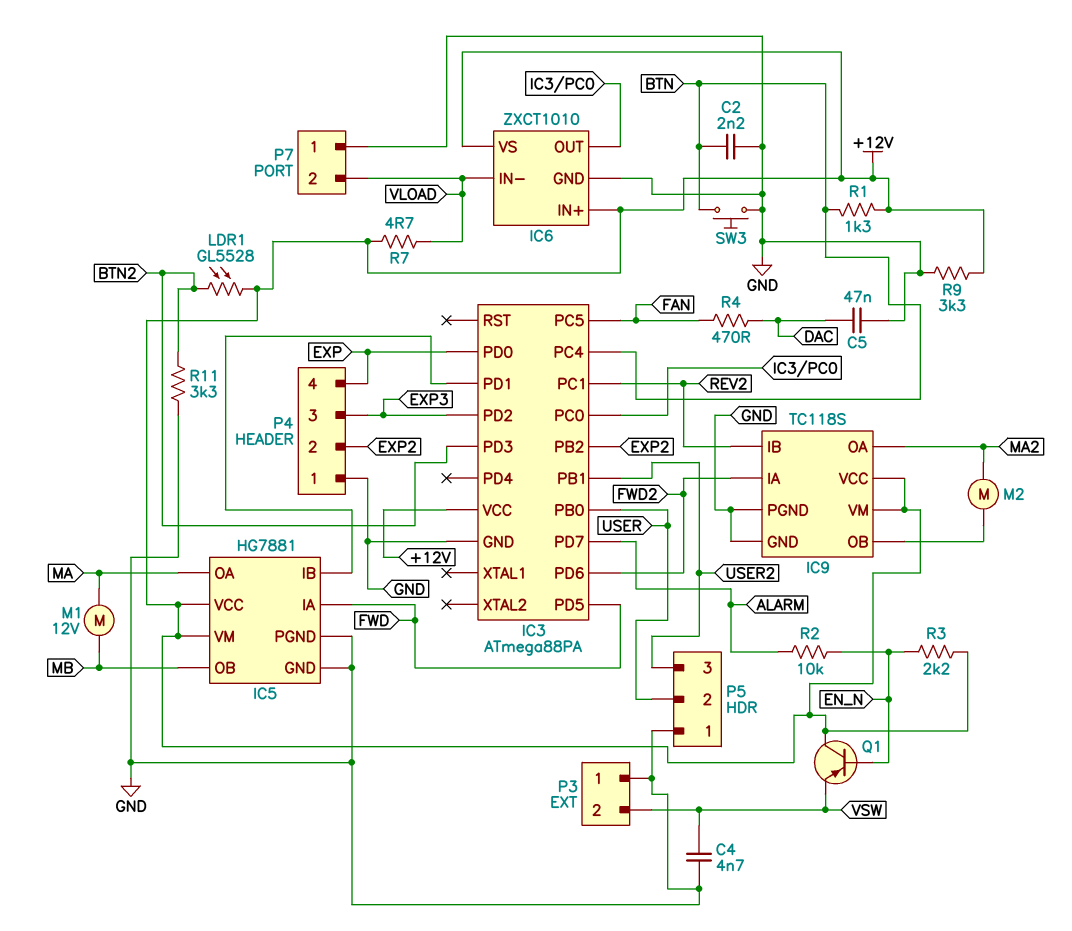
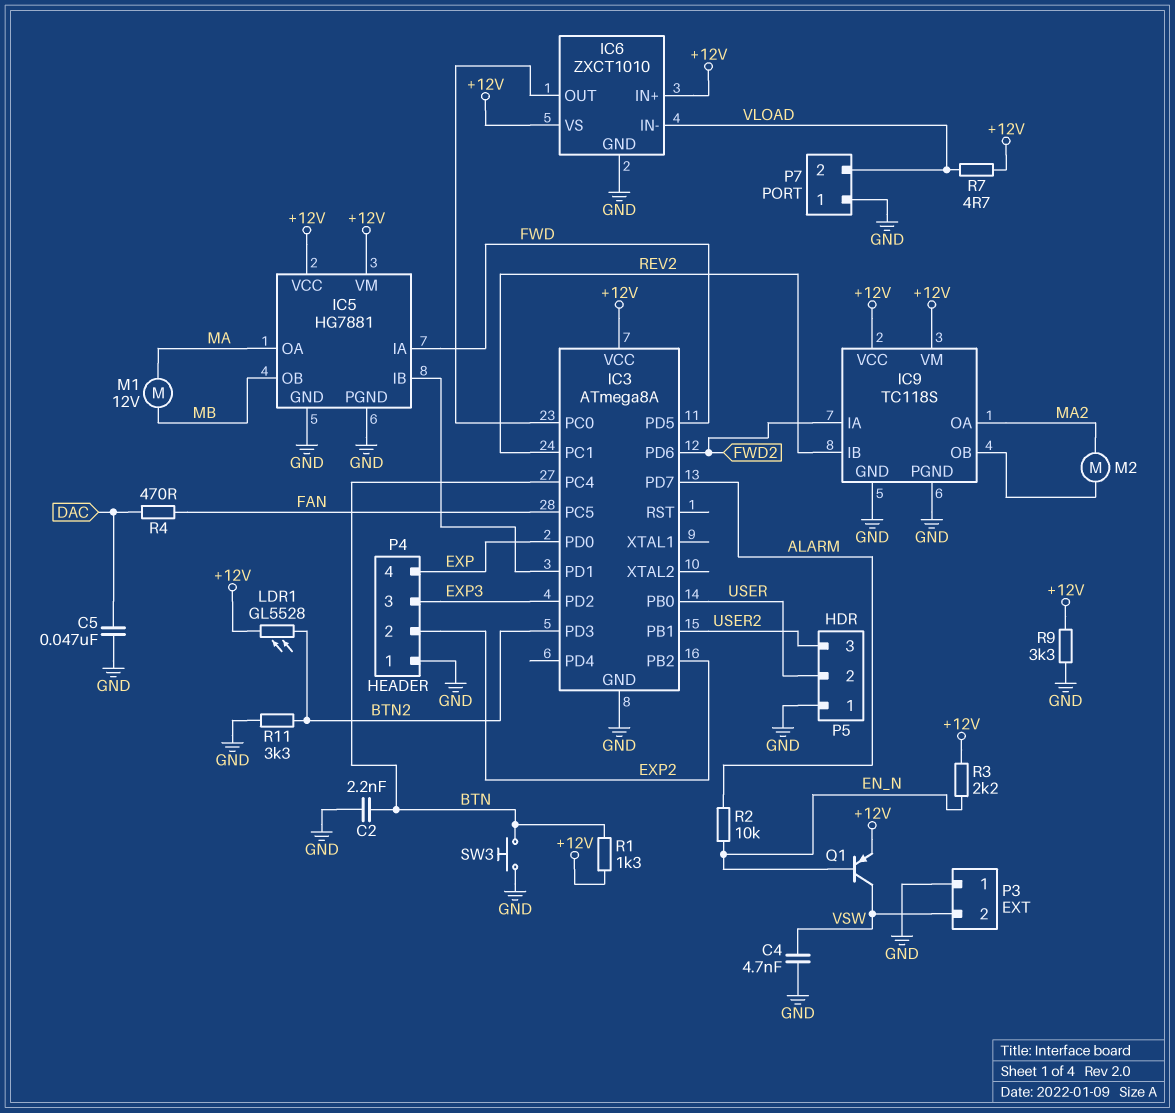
IC3: ATmega88PA -> ATmega8A
Q1: PNP (B EN_N, C +12V, E VSW) -> PNP (B EN_N, C VSW, E +12V)

